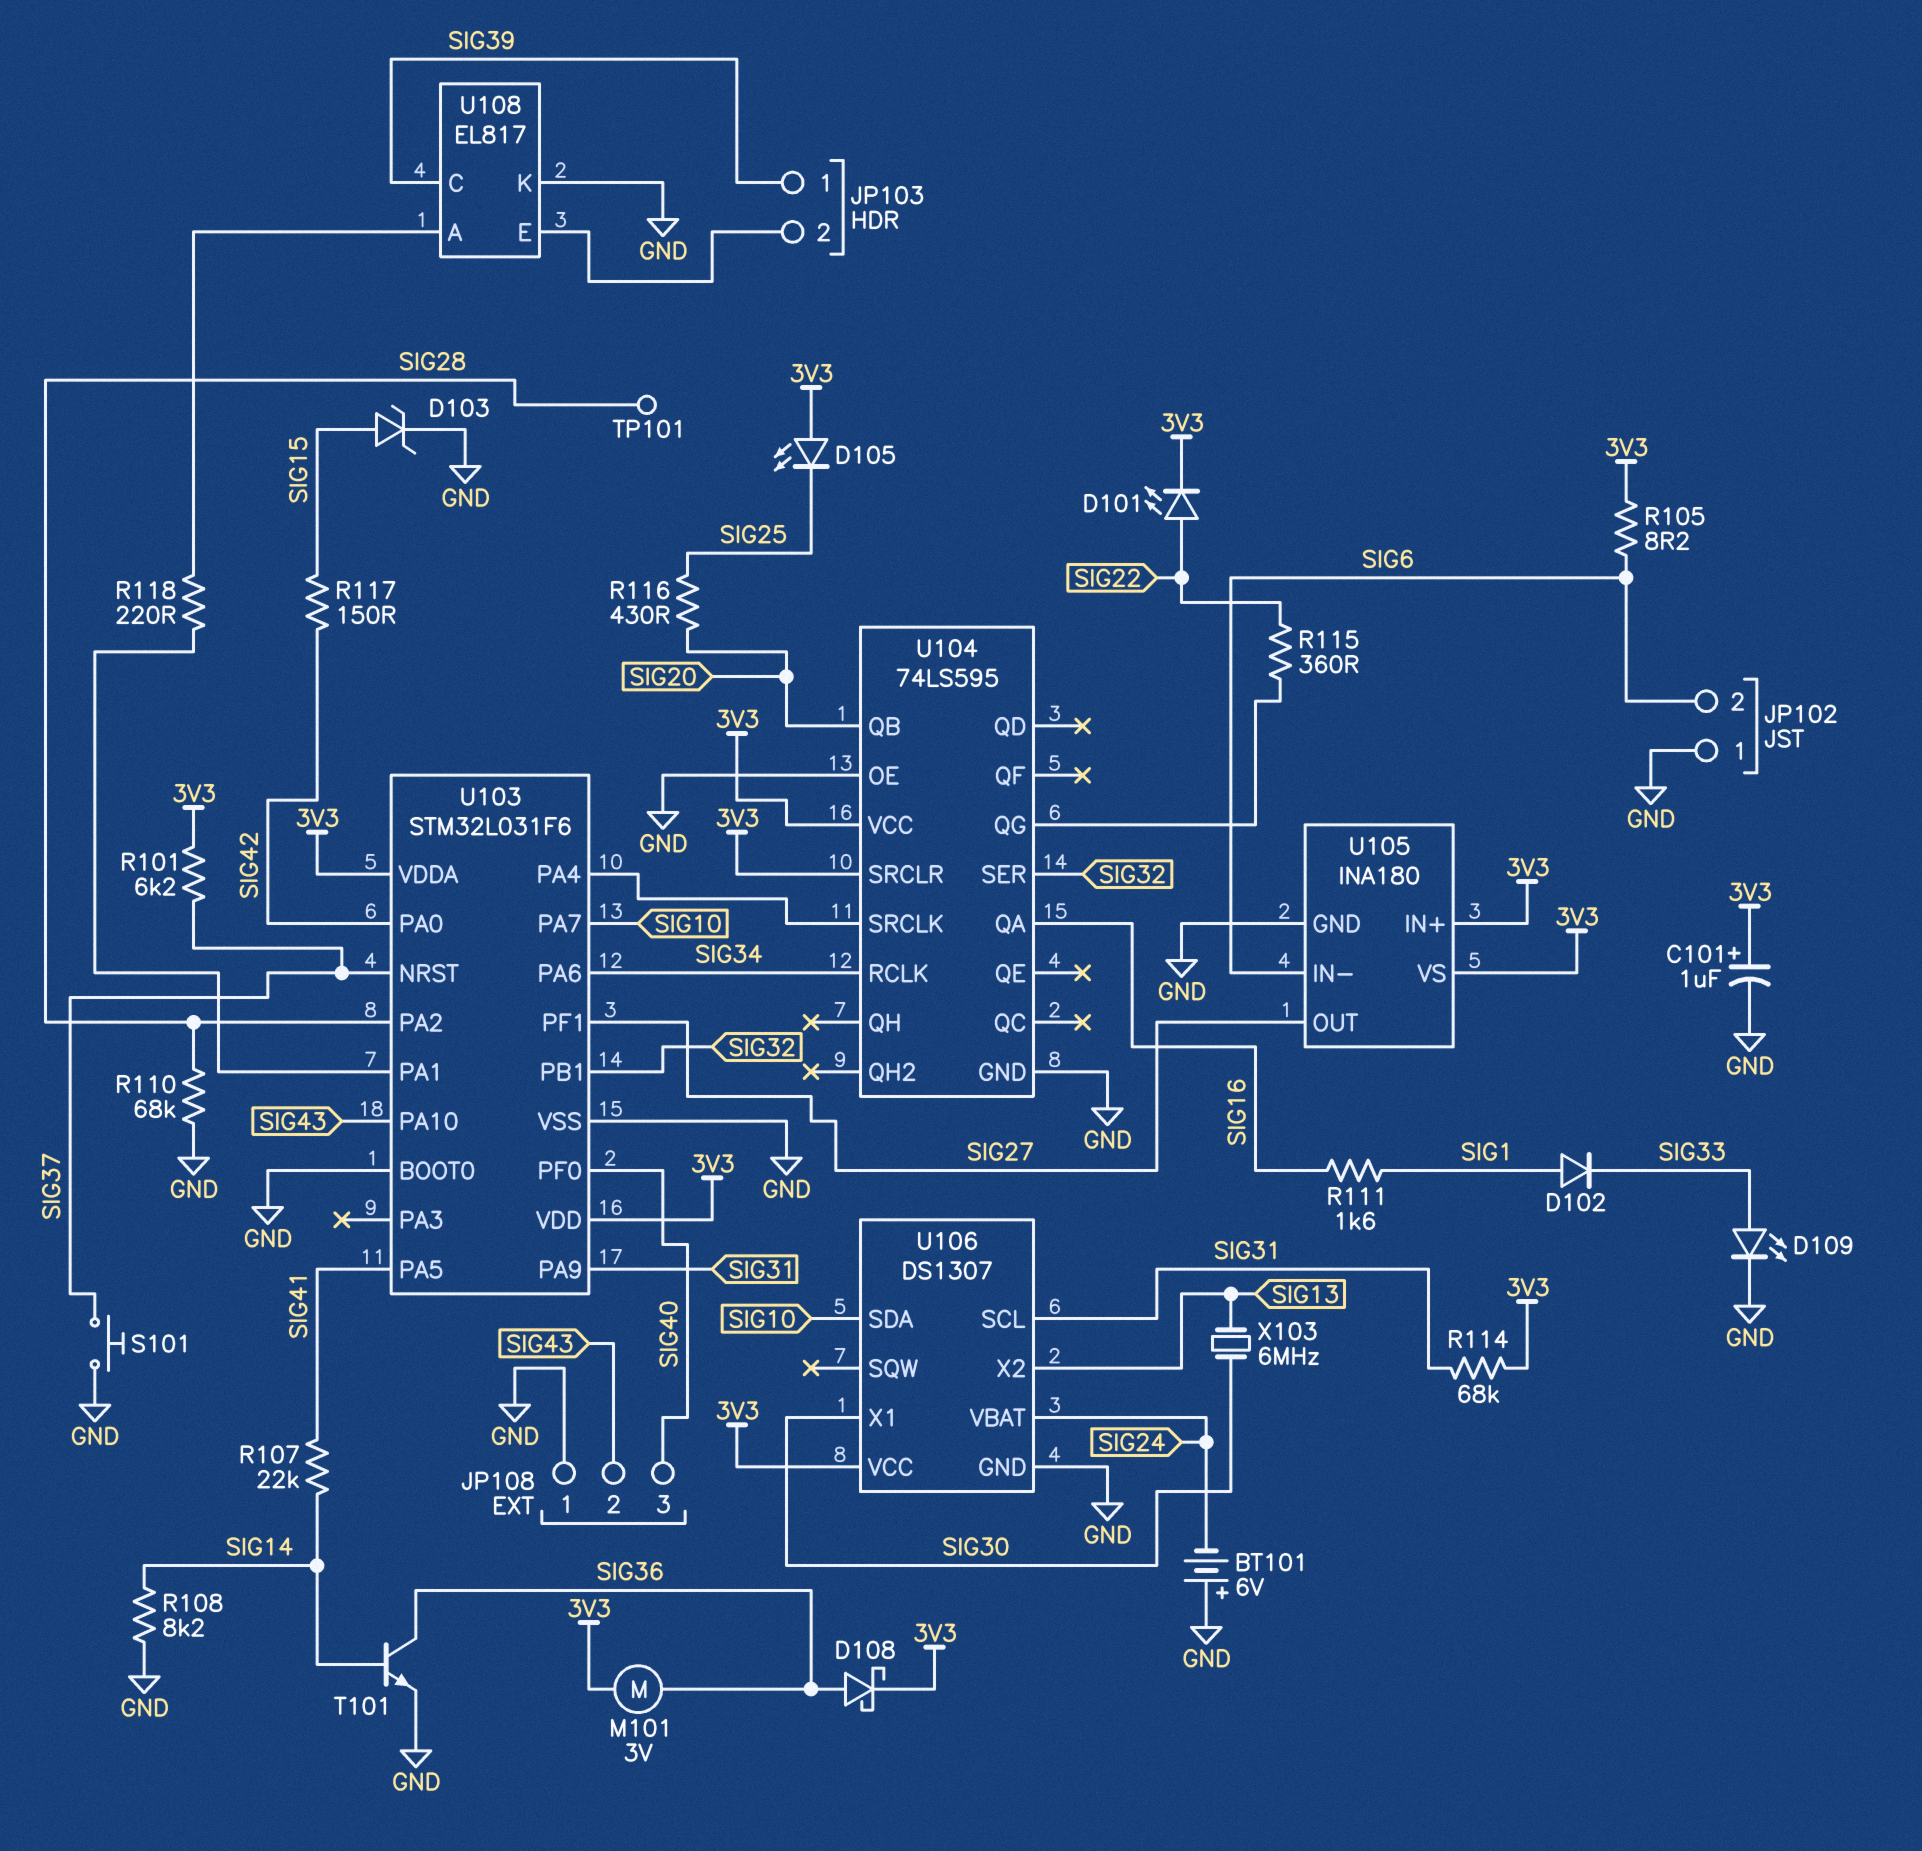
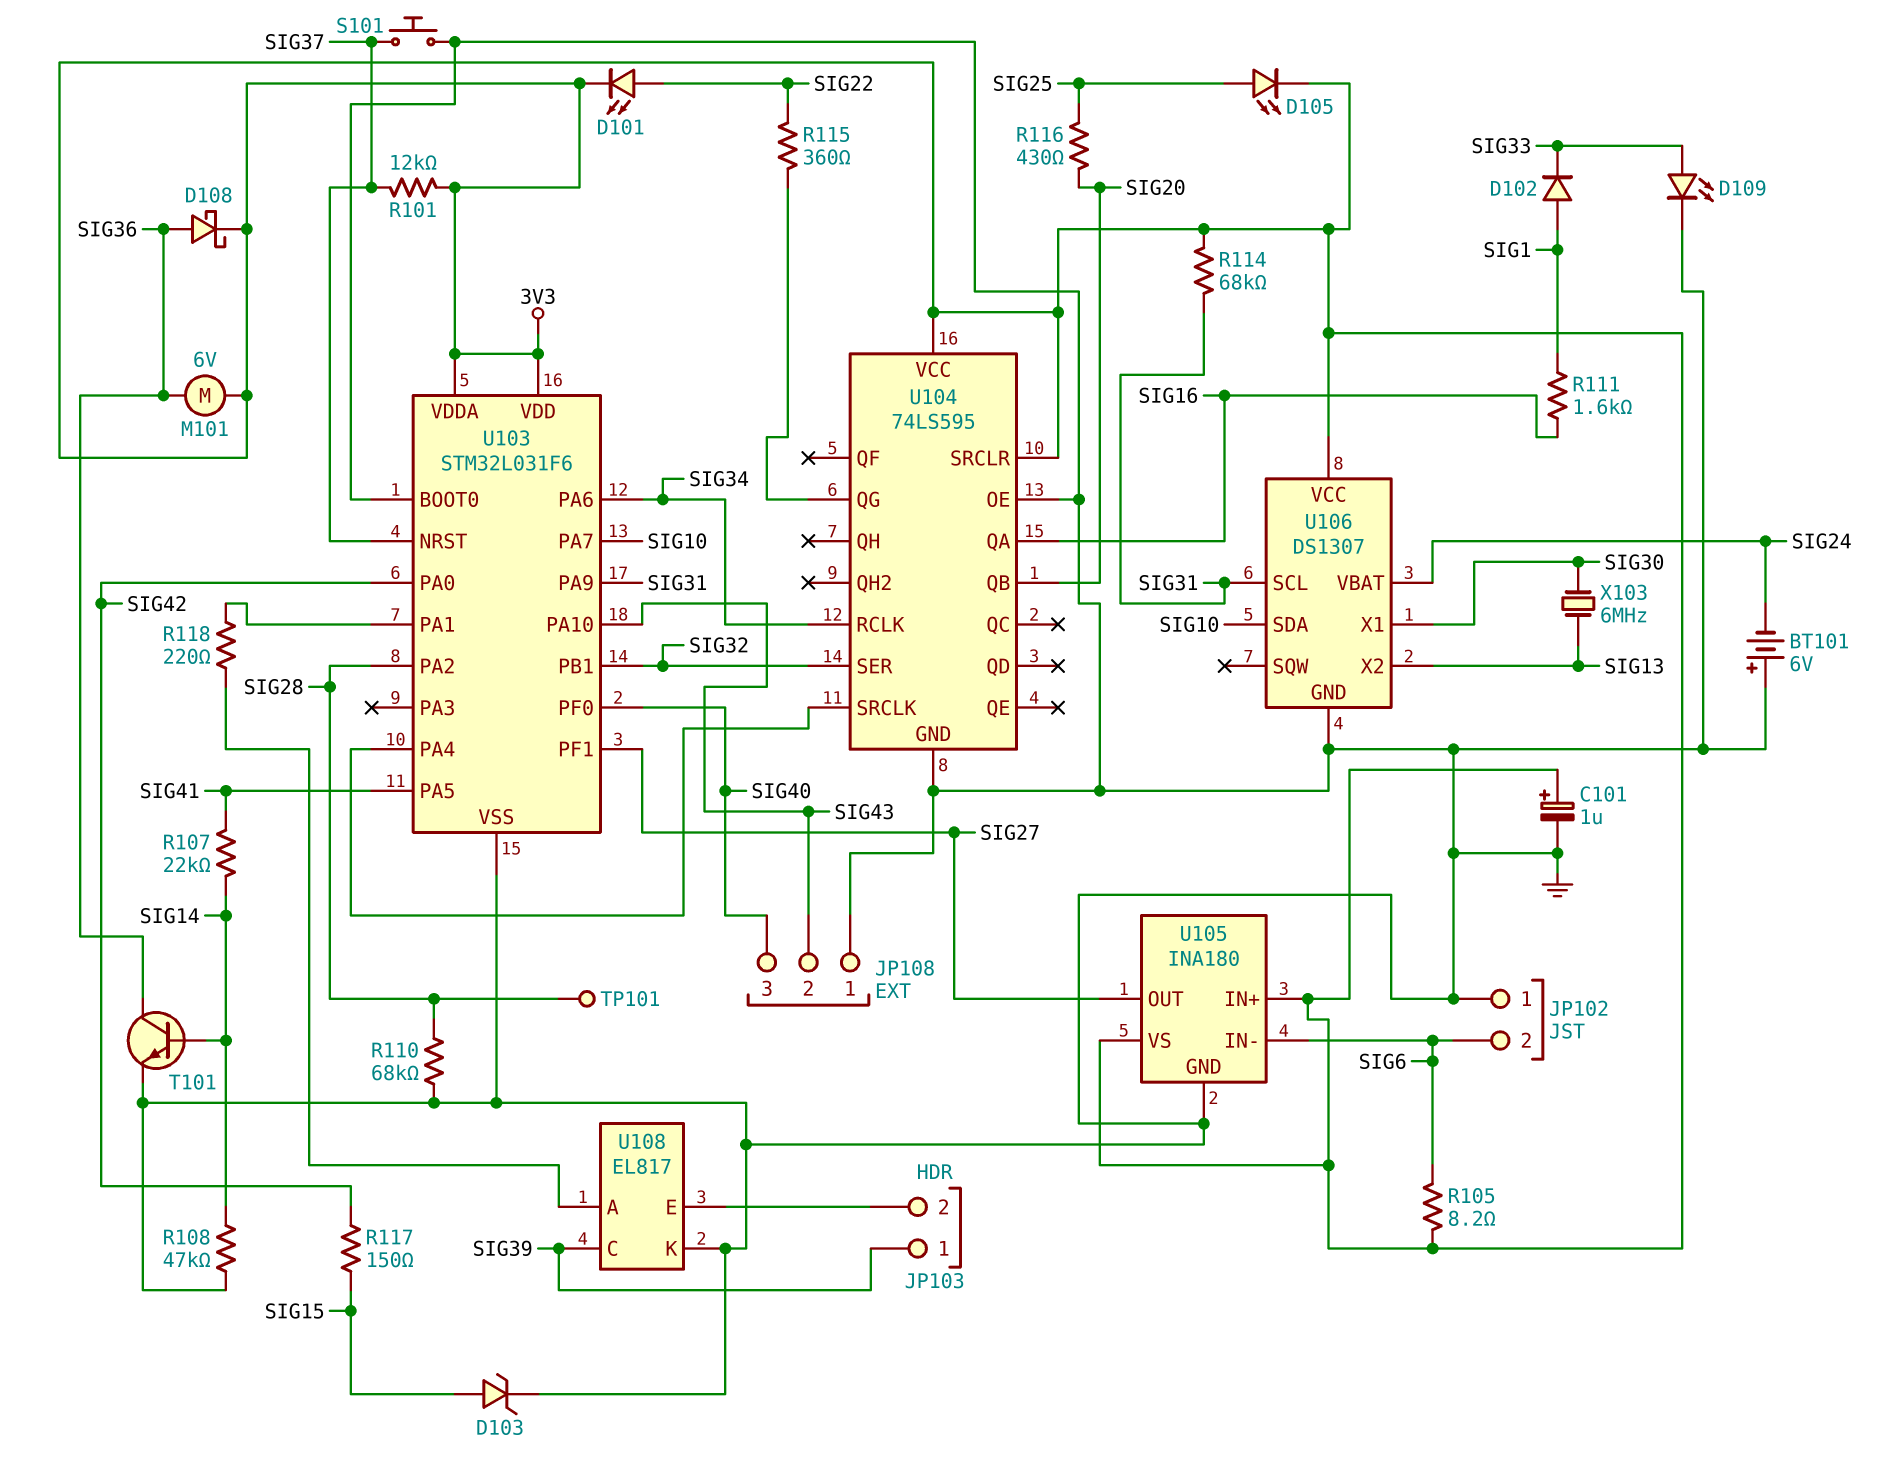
D105: LED (A 3V3, K SIG25) -> LED (A SIG25, K 3V3)
M101: motor 3V (3V3, SIG36) -> motor 6V (3V3, SIG36)
R101: 6.2k (3V3, SIG37) -> 12k (3V3, SIG37)
R108: 8.2k (GND, SIG14) -> 47k (GND, SIG14)

